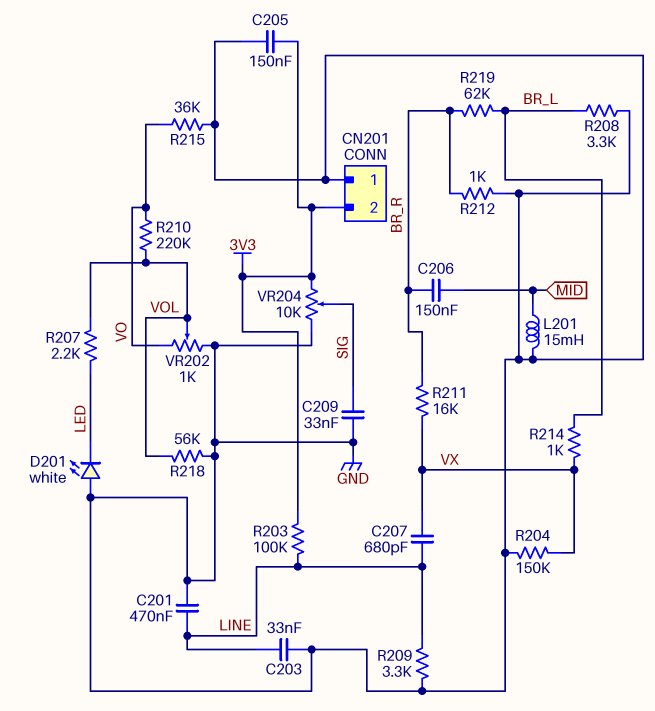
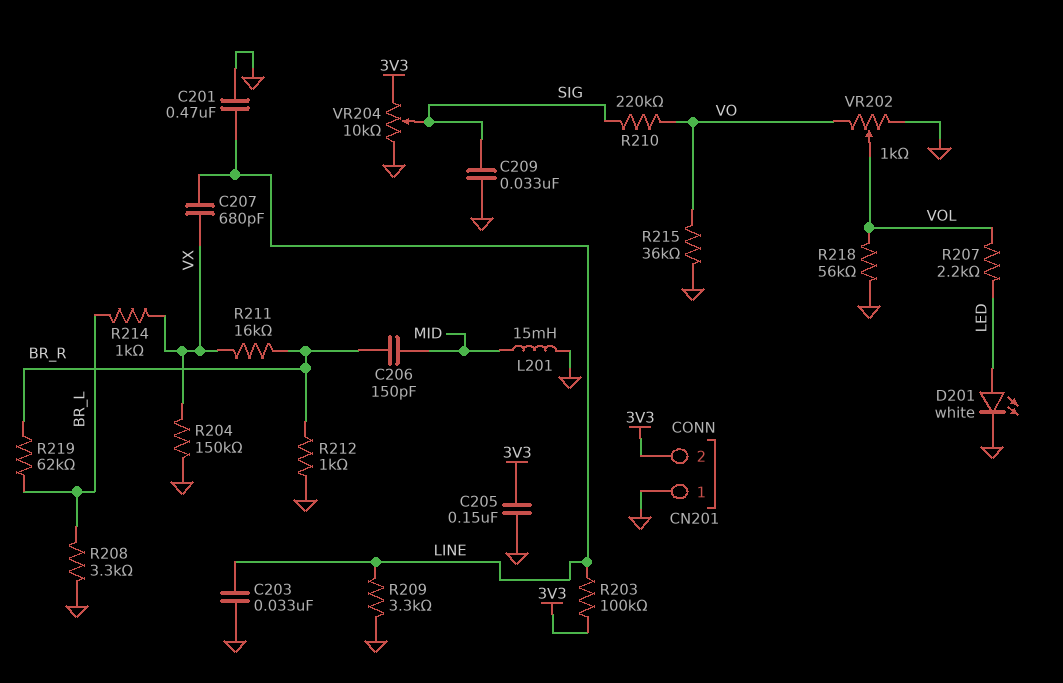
C206: 150nF (BR_R, MID) -> 150pF (BR_R, MID)
D201: LED white (A GND, K LED) -> LED white (A LED, K GND)
R210: 220k (VO, VOL) -> 220k (SIG, VO)

